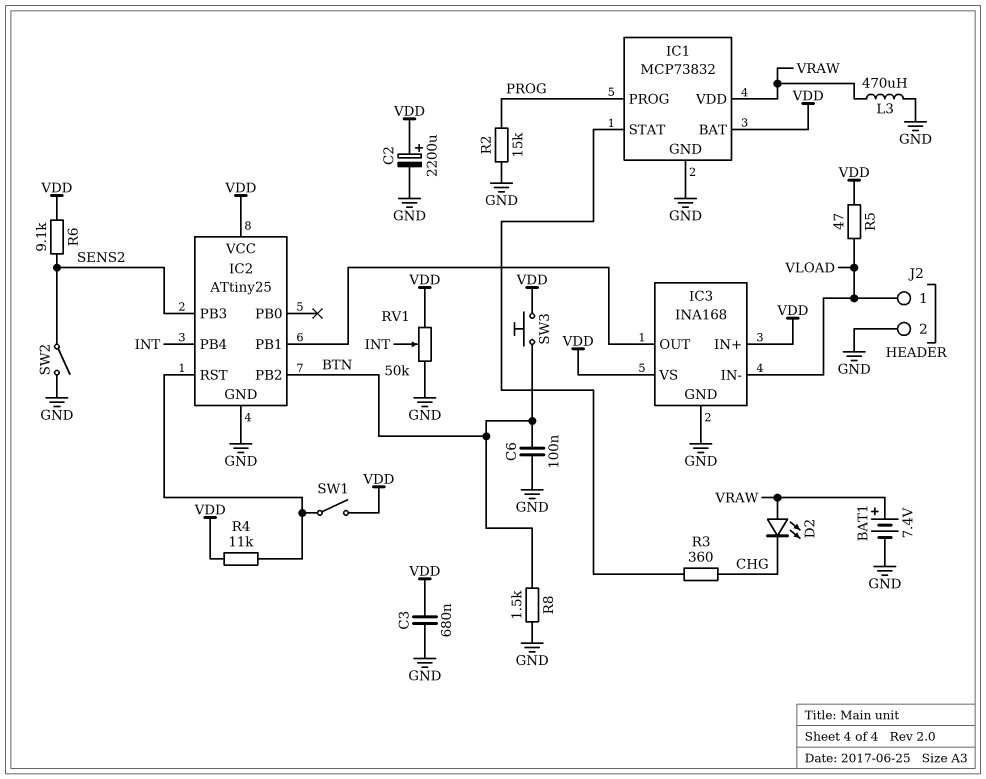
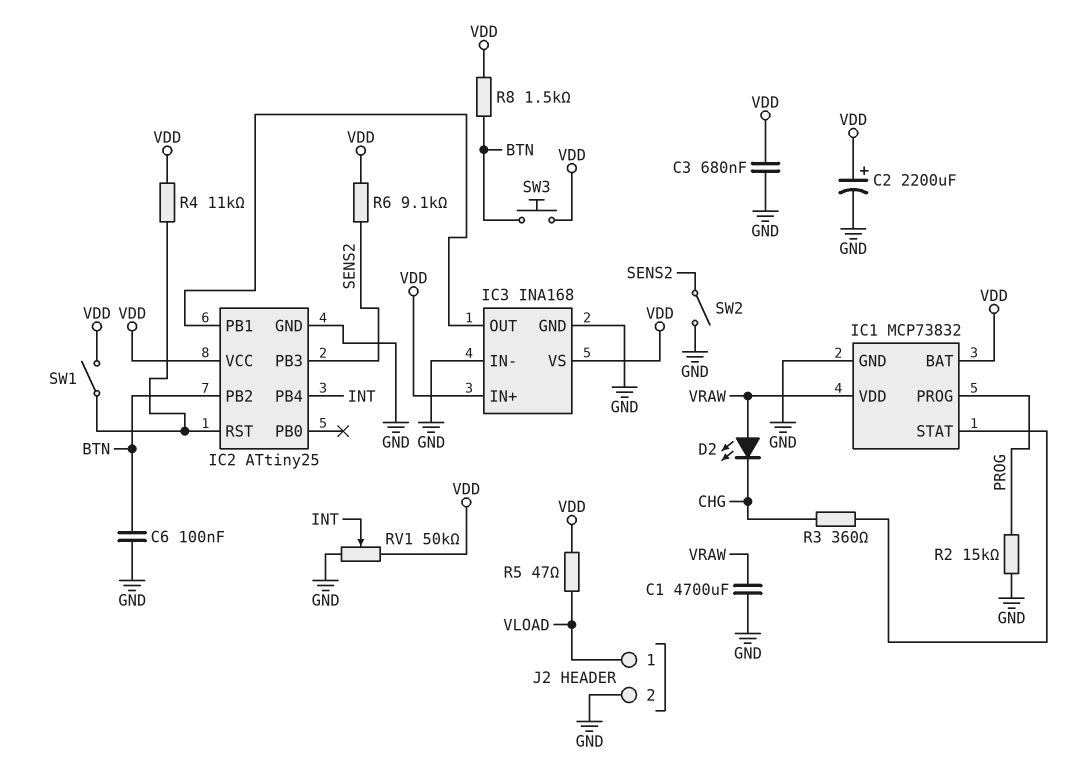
BAT1: 7.4V (plus VRAW, minus GND) -> none
C1: none -> 4700uF (GND, VRAW)
IC3 pin IN-: VLOAD -> GND
L3: 470uH (GND, VRAW) -> none
R8: 1.5k (BTN, GND) -> 1.5k (BTN, VDD)

